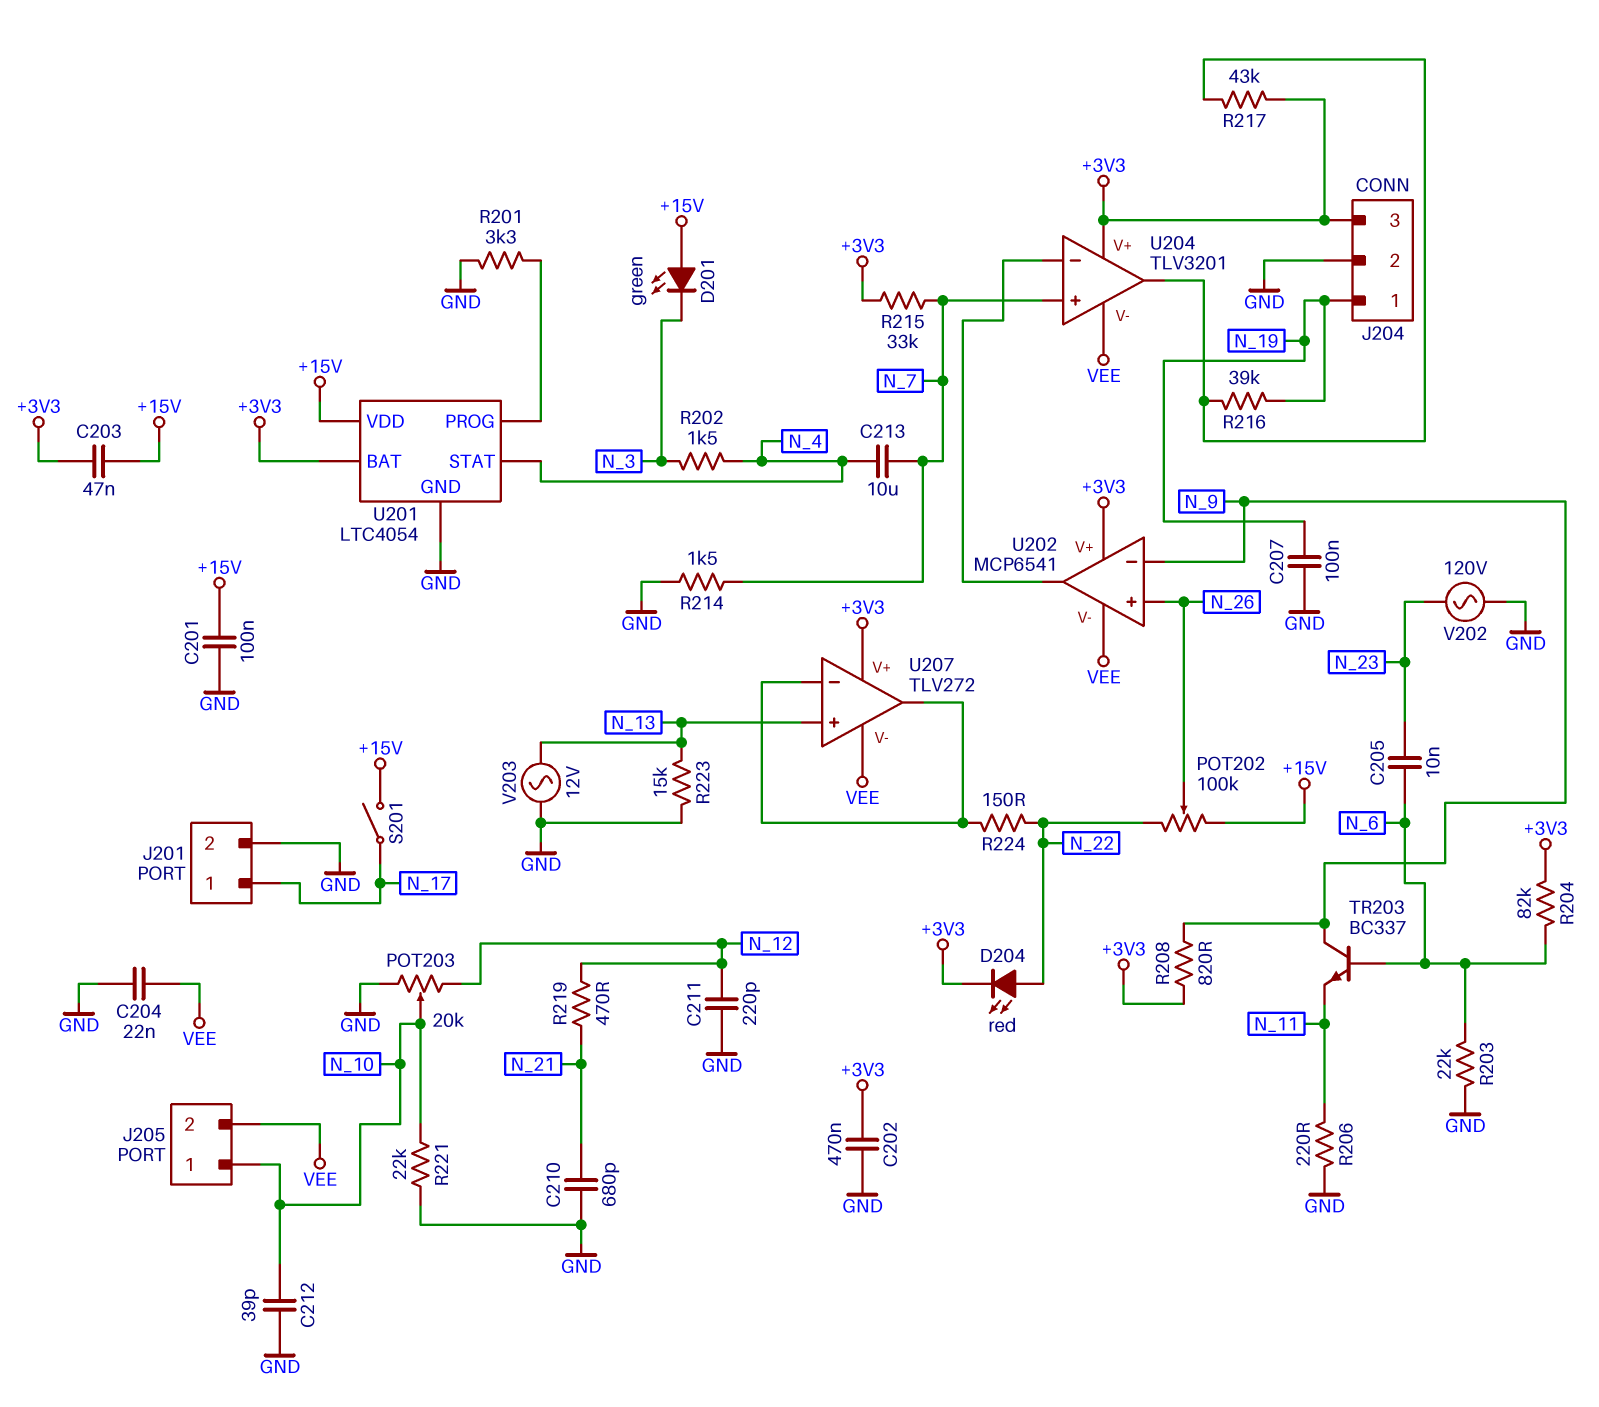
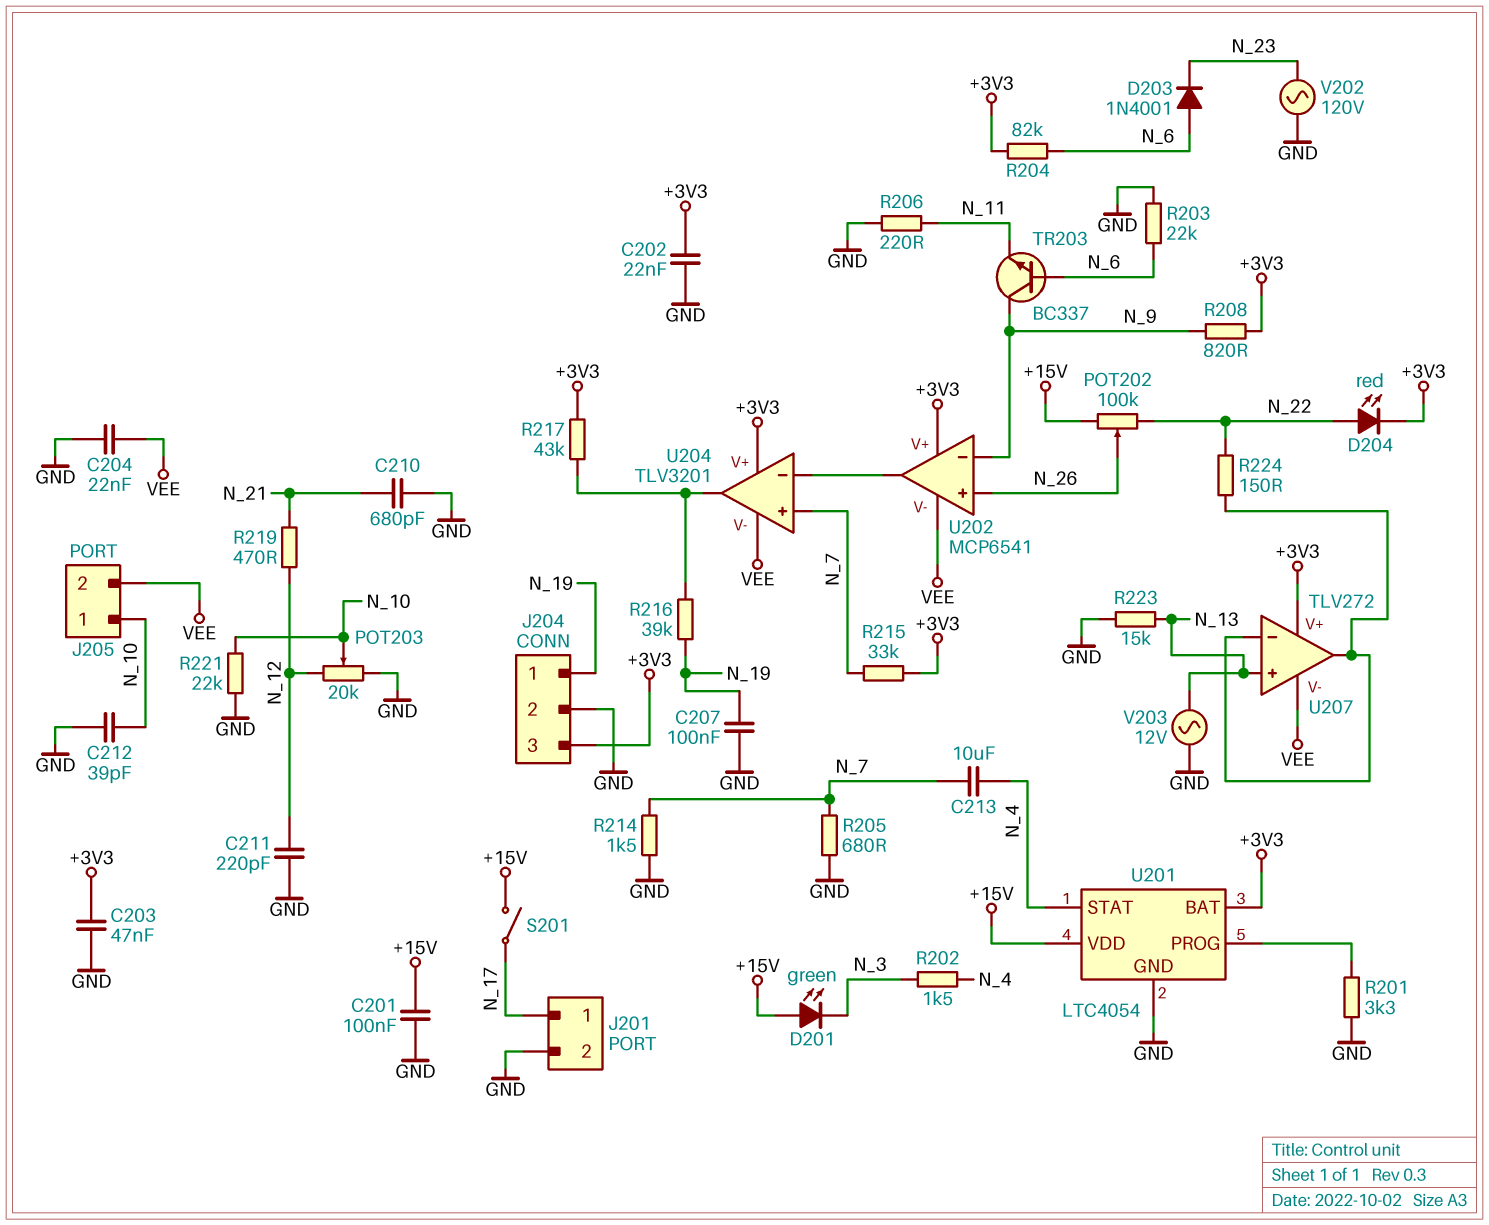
C202: 470nF (+3V3, GND) -> 22nF (+3V3, GND)
C203: 47nF (+3V3, +15V) -> 47nF (+3V3, GND)
C205: 10nF (N_6, N_23) -> none
D203: none -> diode 1N4001 (A N_6, K N_23)
R205: none -> 680 (GND, N_7)

